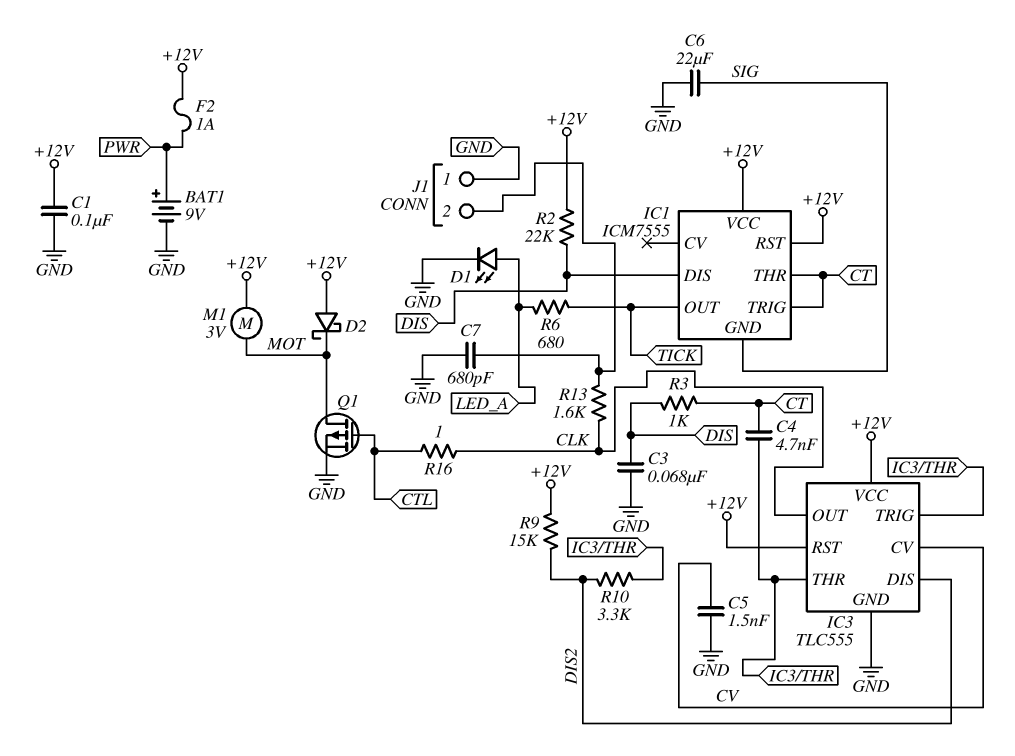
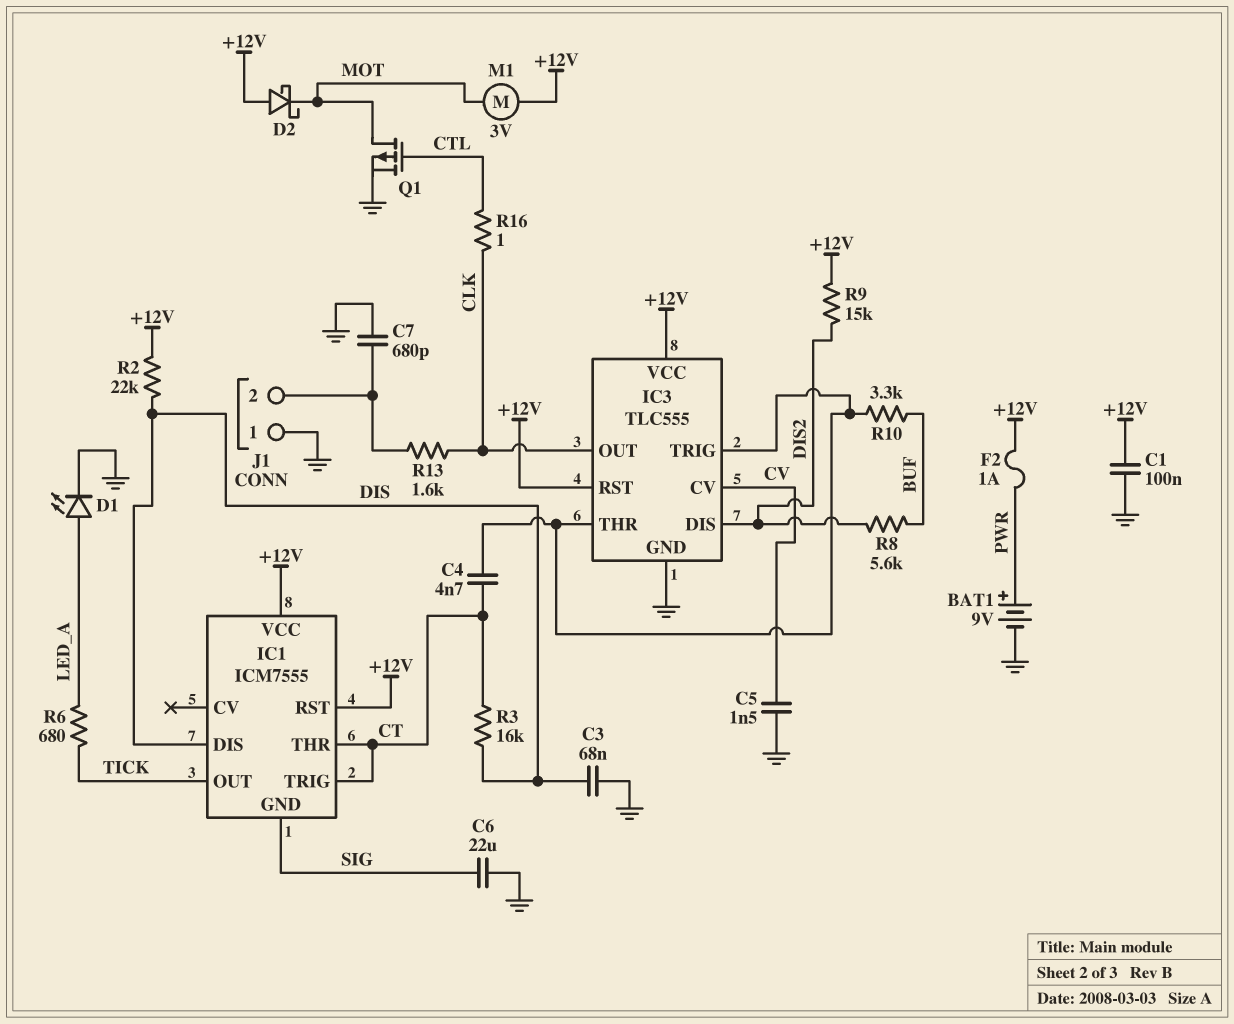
R3: 1k (CT, DIS) -> 16k (CT, DIS)
R8: none -> 5.6k (BUF, DIS2)
R10: 3.3k (DIS2, IC3/THR) -> 3.3k (BUF, IC3/THR)

